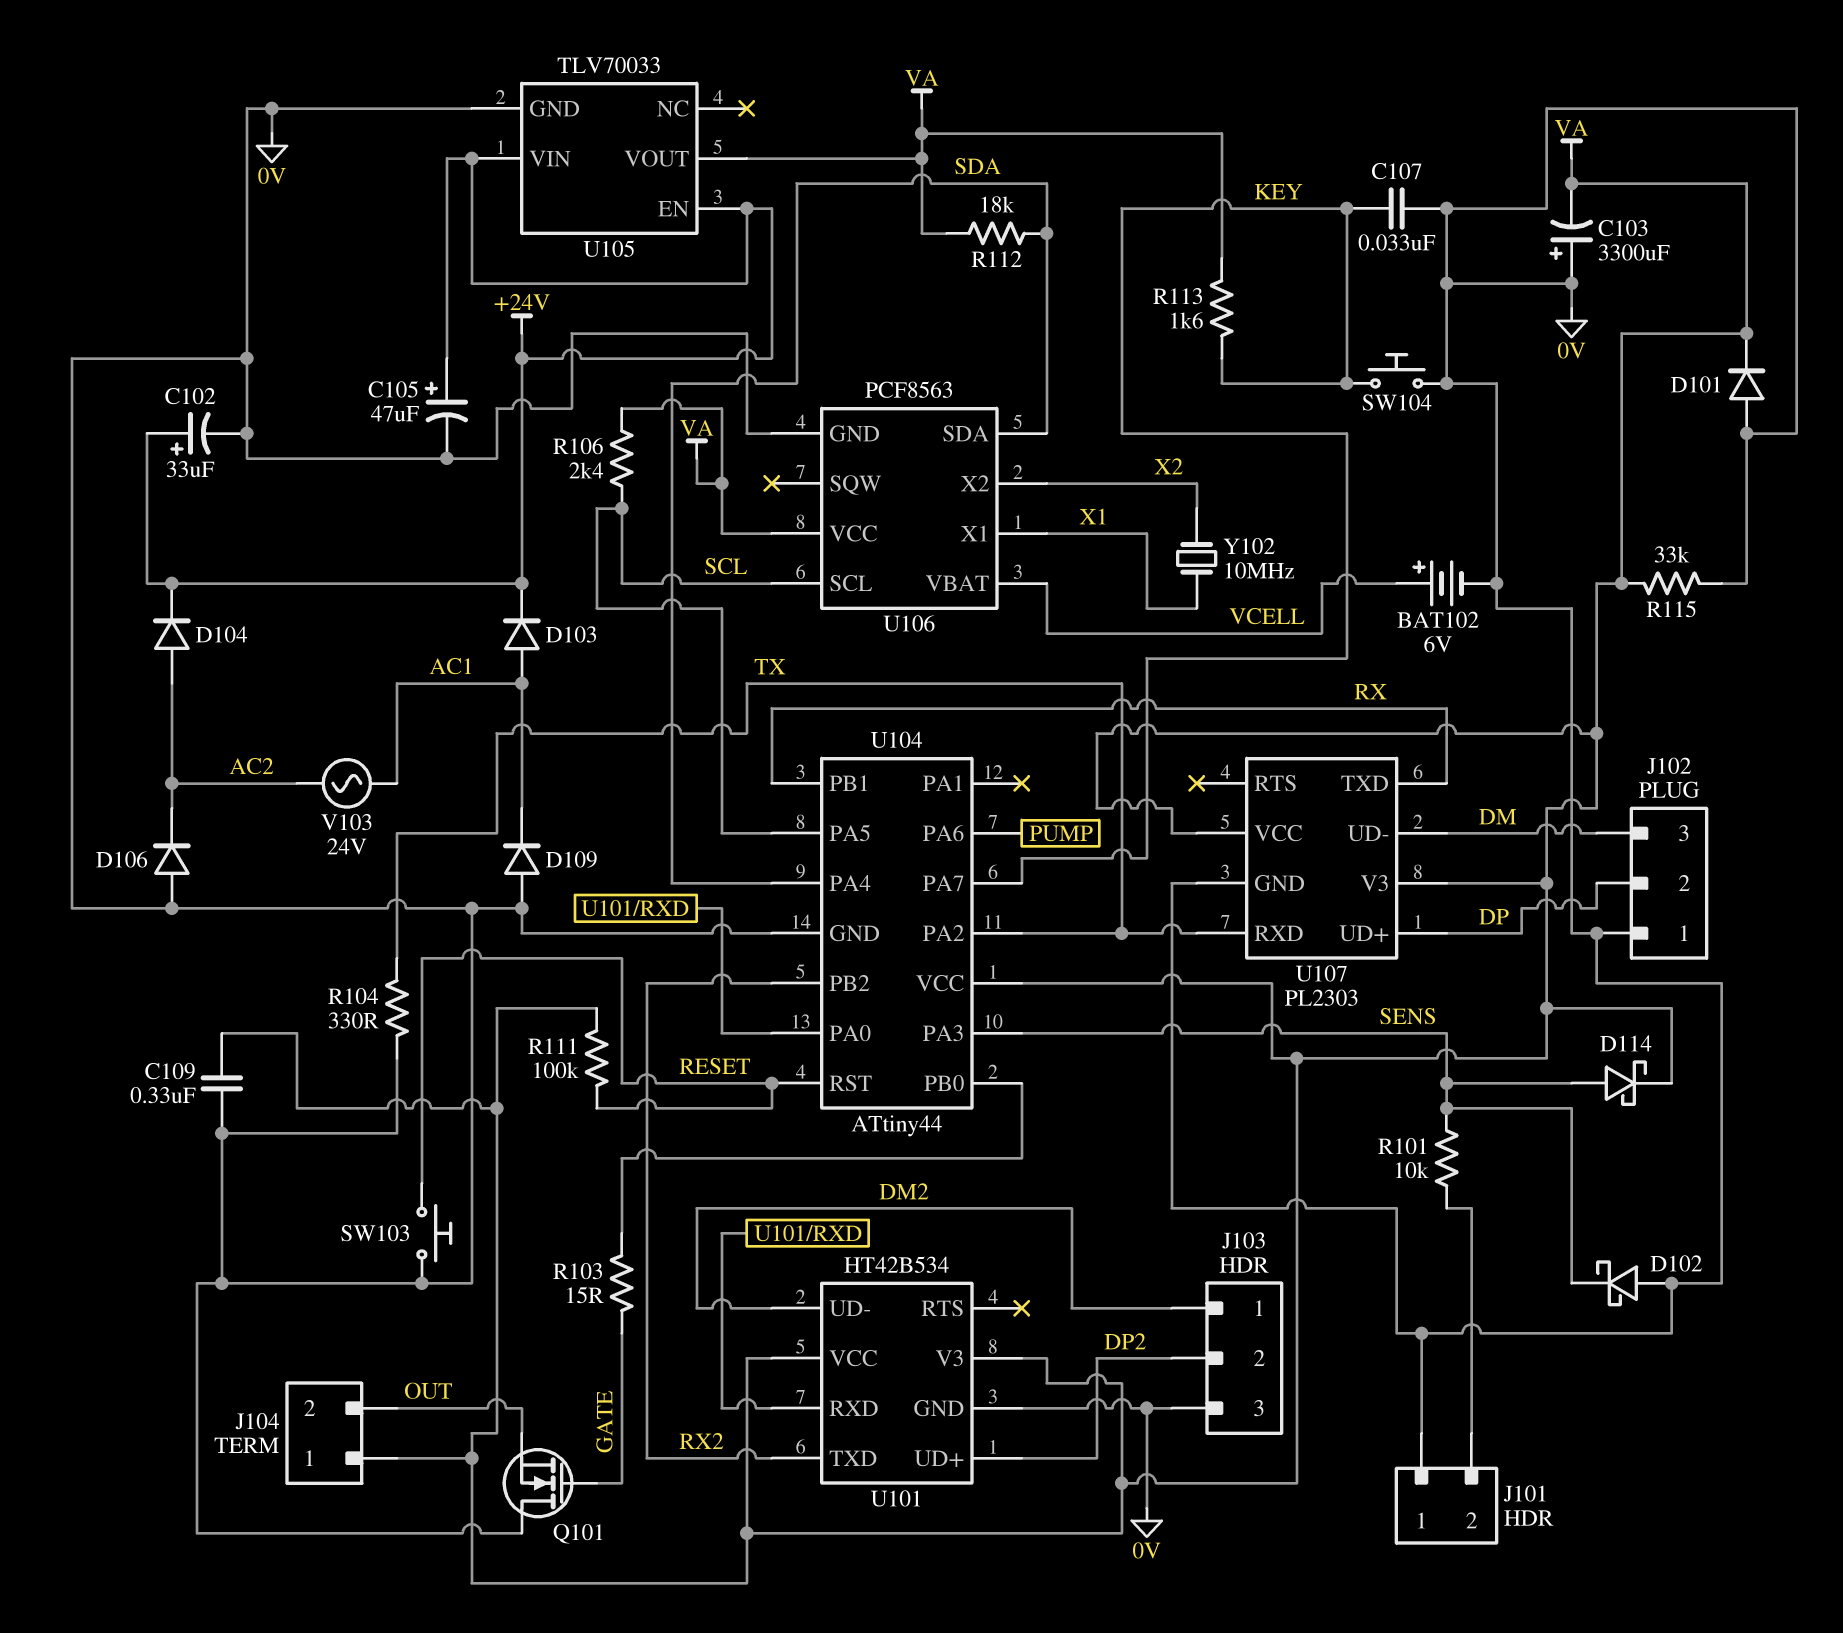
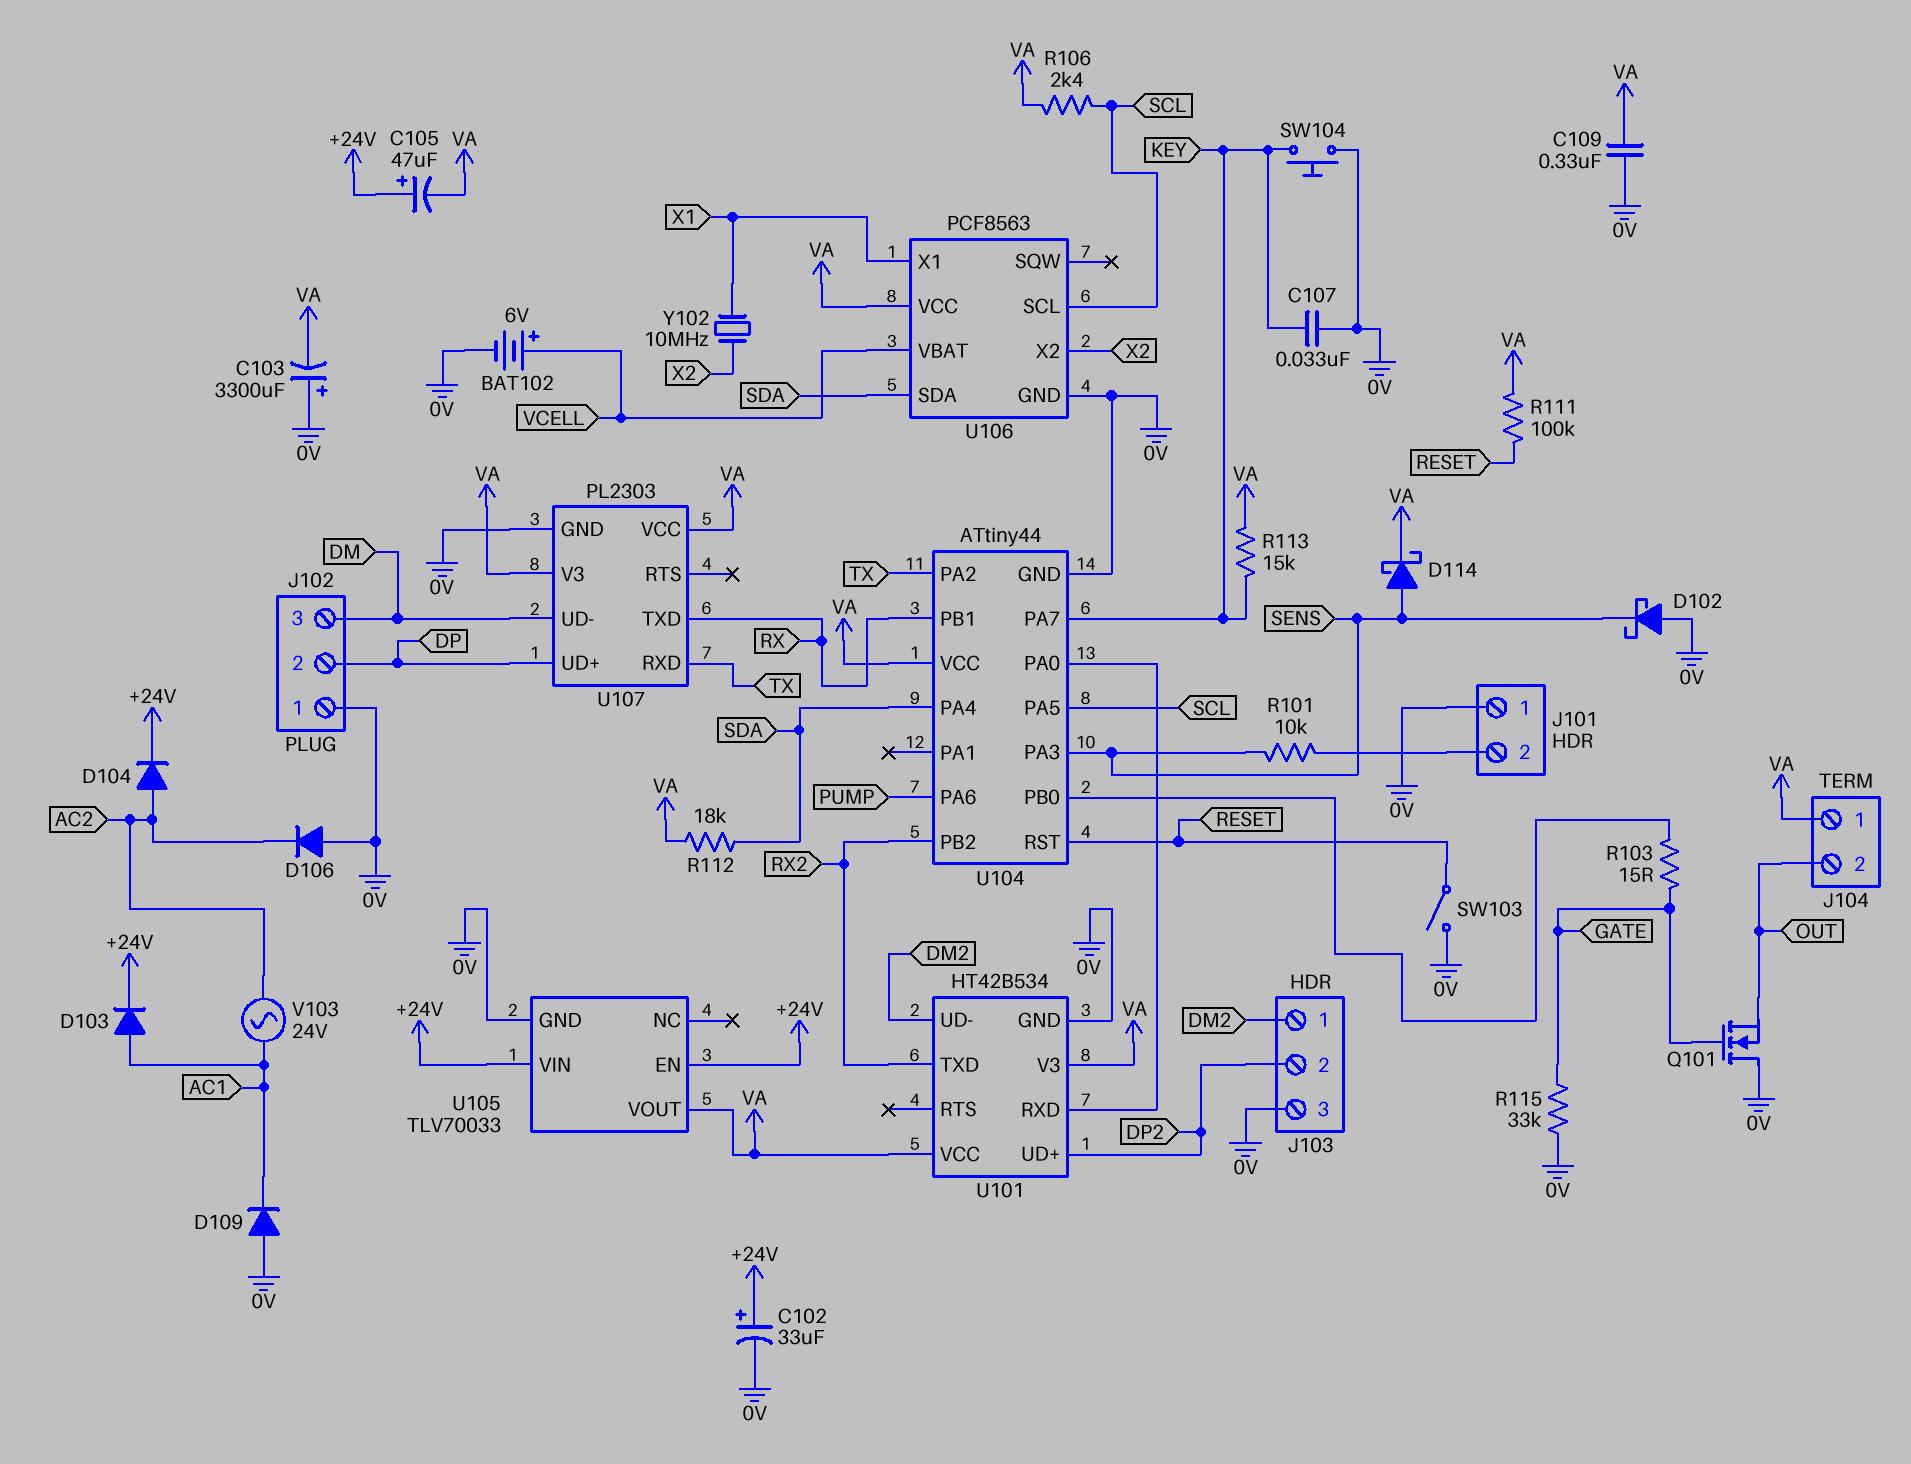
C105: 47uF (plus +24V, minus 0V) -> 47uF (plus +24V, minus VA)
D101: diode (A 0V, K VA) -> none
R104: 330 (0V, TX) -> none
R113: 1.6k (KEY, VA) -> 15k (KEY, VA)
R115: 33k (0V, VA) -> 33k (0V, GATE)
SW103: button (0V, RESET) -> switch (0V, RESET)

